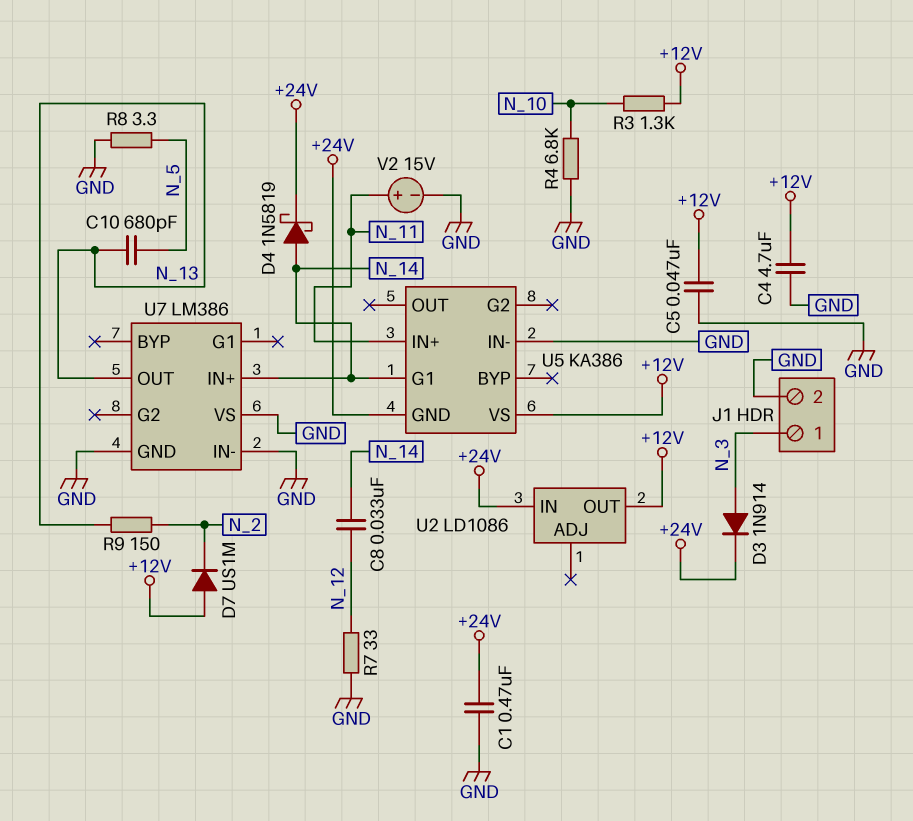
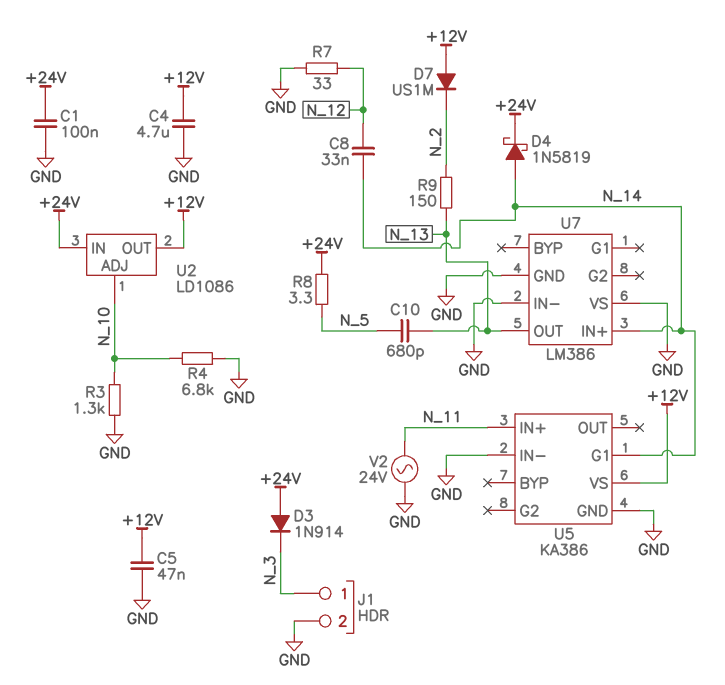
C1: 470nF (+24V, GND) -> 100nF (+24V, GND)
D3: diode 1N914 (A N_3, K +24V) -> diode 1N914 (A +24V, K N_3)
R3: 1.3k (+12V, N_10) -> 1.3k (GND, N_10)
R8: 3.3 (GND, N_5) -> 3.3 (+24V, N_5)
U2 pin ADJ: none -> N_10
U5 pin GND: +24V -> GND
V2: 15V (plus N_11, minus GND) -> AC 24V (GND, N_11)

